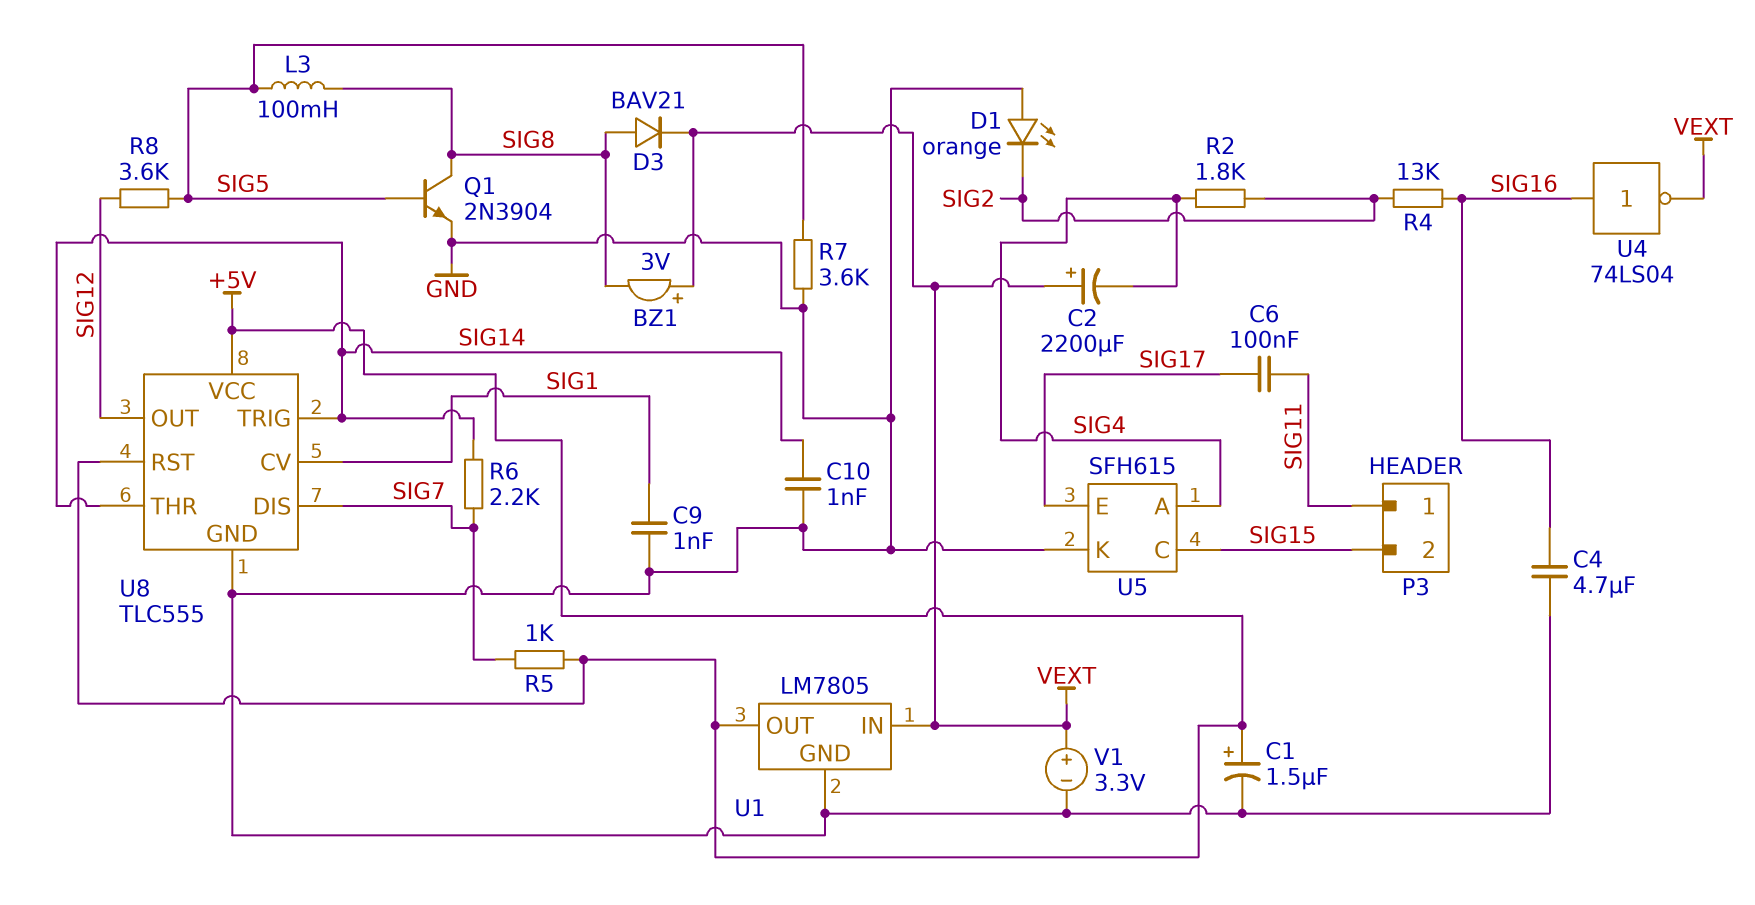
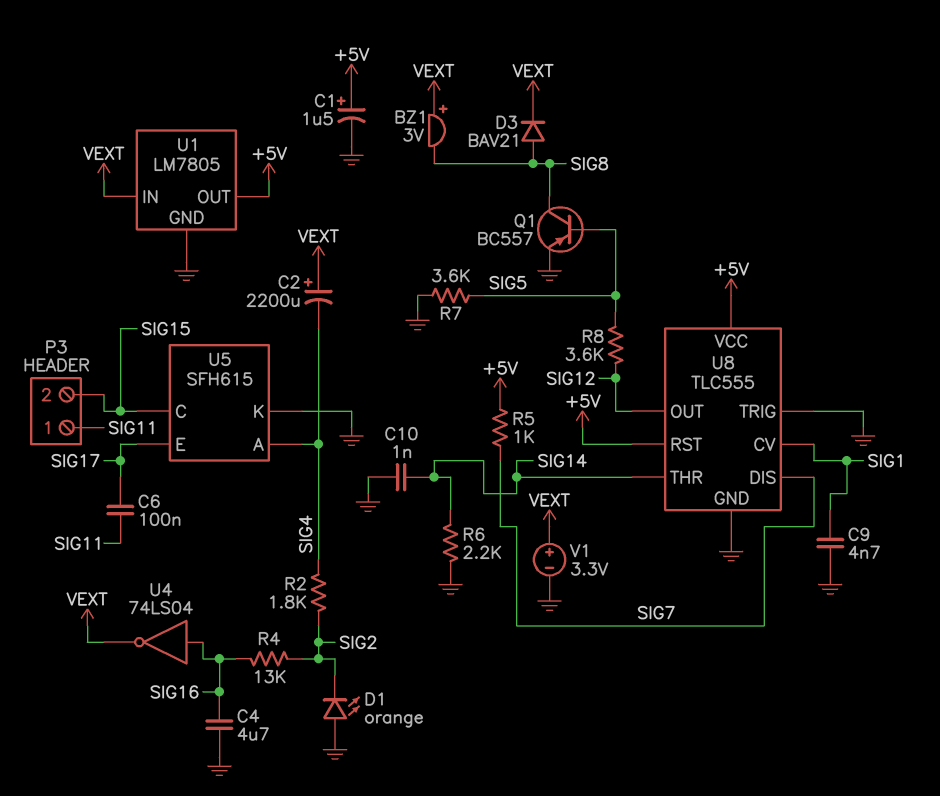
C9: 1nF (GND, SIG1) -> 4.7nF (GND, SIG1)
L3: 100mH (SIG5, SIG8) -> none
Q1: NPN 2N3904 (B SIG5, C SIG8, E GND) -> PNP BC557 (B SIG5, C SIG8, E GND)
R6: 2.2k (SIG7, SIG14) -> 2.2k (GND, SIG14)
U8 pin TRIG: SIG14 -> GND

